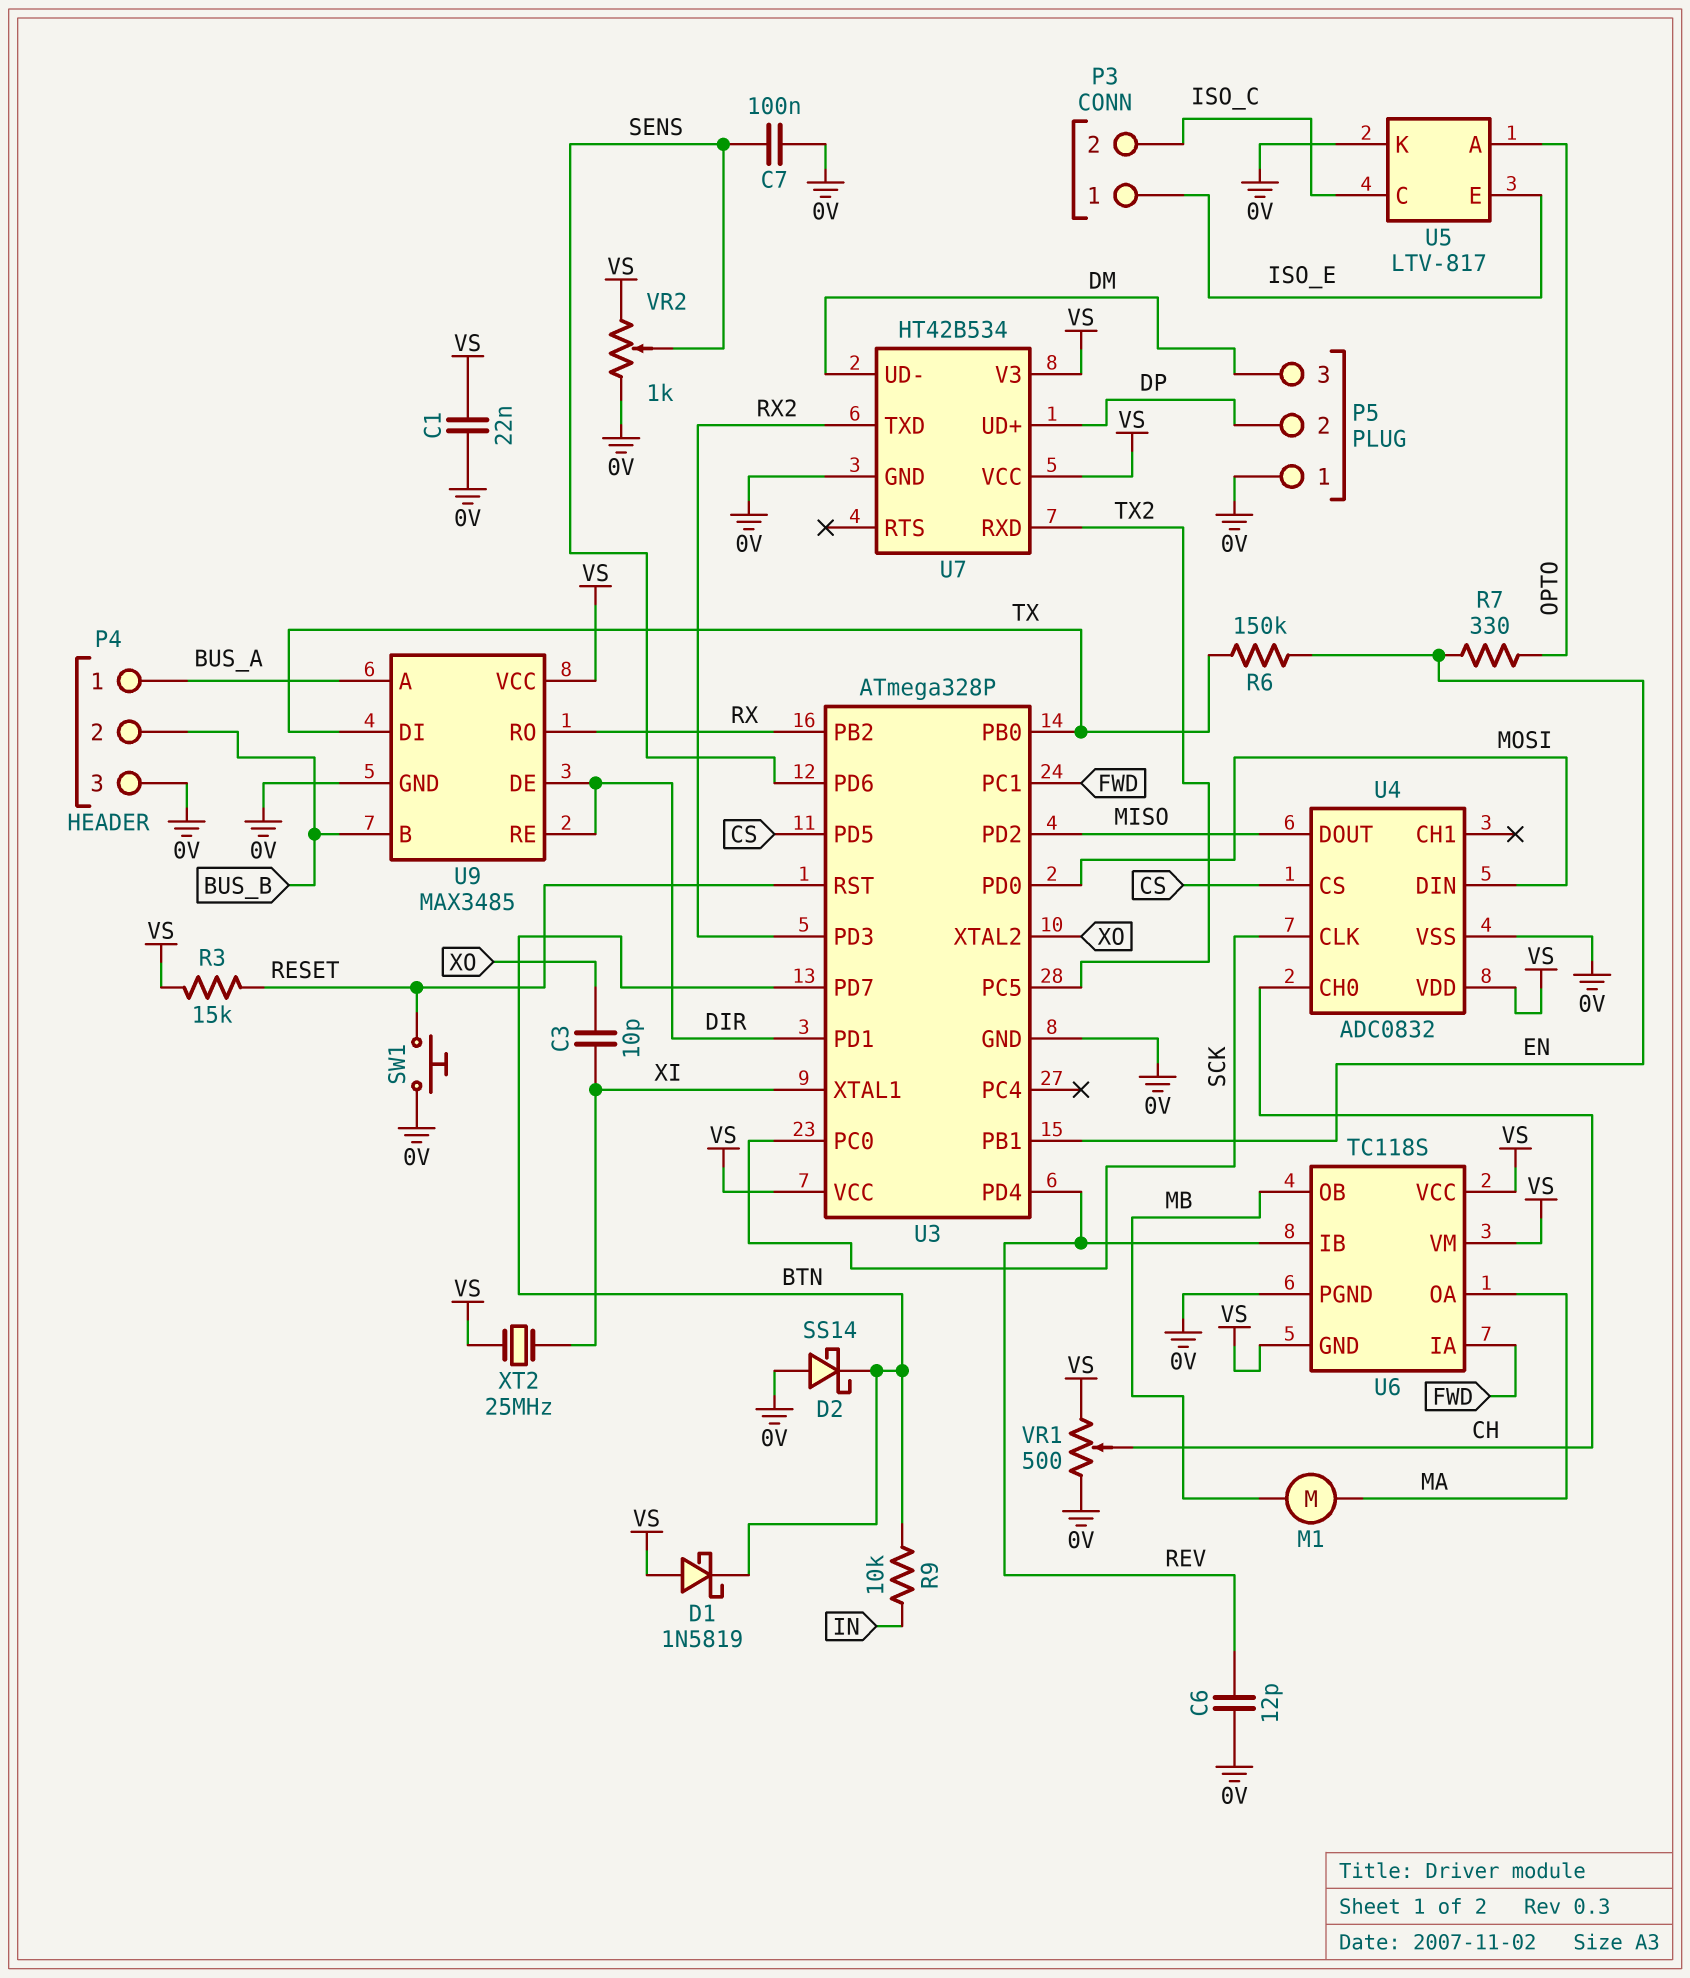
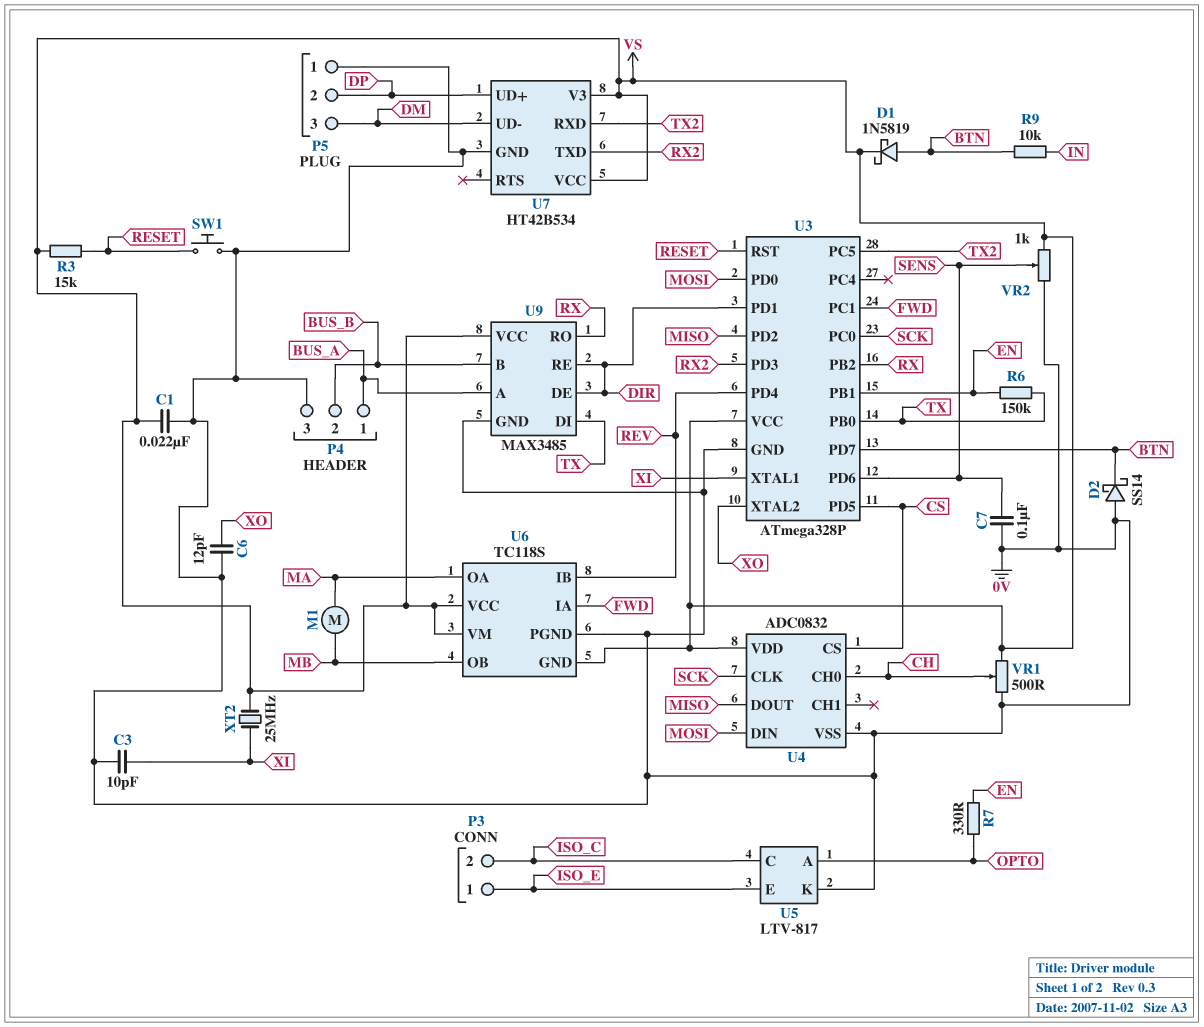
C3: 10pF (XI, XO) -> 10pF (0V, XI)
C6: 12pF (0V, REV) -> 12pF (0V, XO)
D1: schottky 1N5819 (A VS, K BTN) -> schottky 1N5819 (A BTN, K VS)

